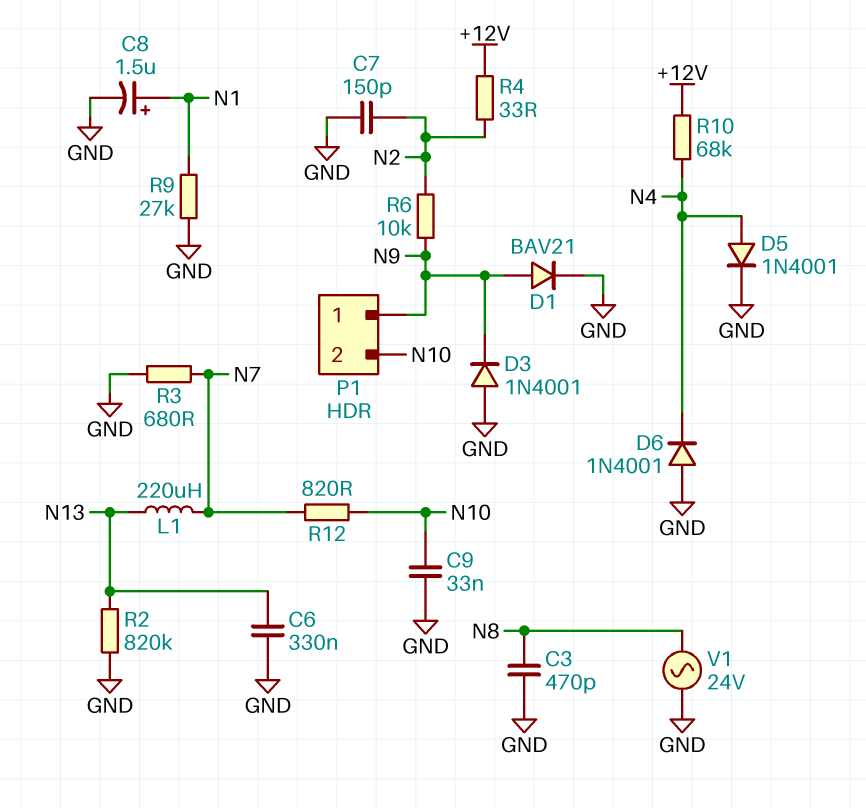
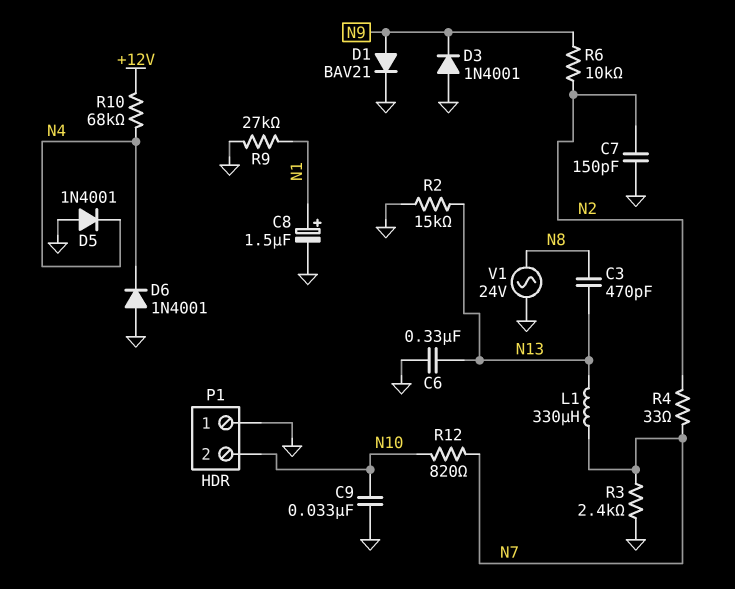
C3: 470pF (GND, N8) -> 470pF (N8, N13)
D5: diode 1N4001 (A N4, K GND) -> diode 1N4001 (A GND, K N4)
L1: 220uH (N7, N13) -> 330uH (N7, N13)
P1 pin 1: N9 -> GND
R2: 820k (GND, N13) -> 15k (GND, N13)
R3: 680 (GND, N7) -> 2.4k (GND, N7)
R4: 33 (+12V, N2) -> 33 (N2, N7)

